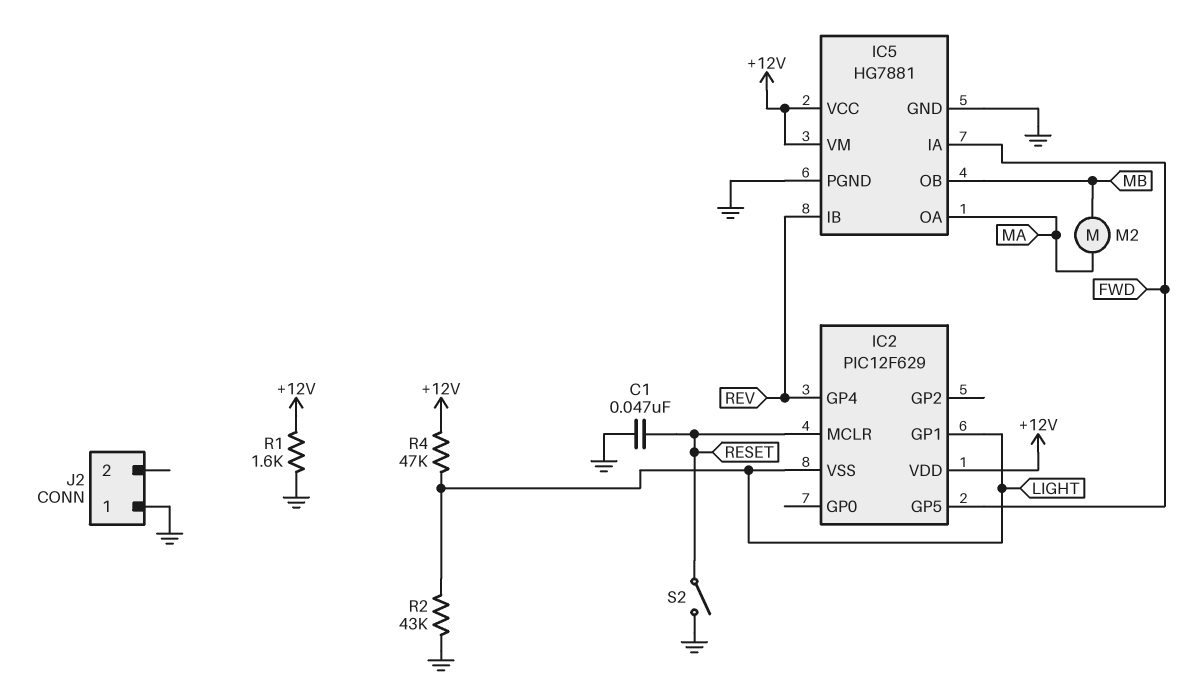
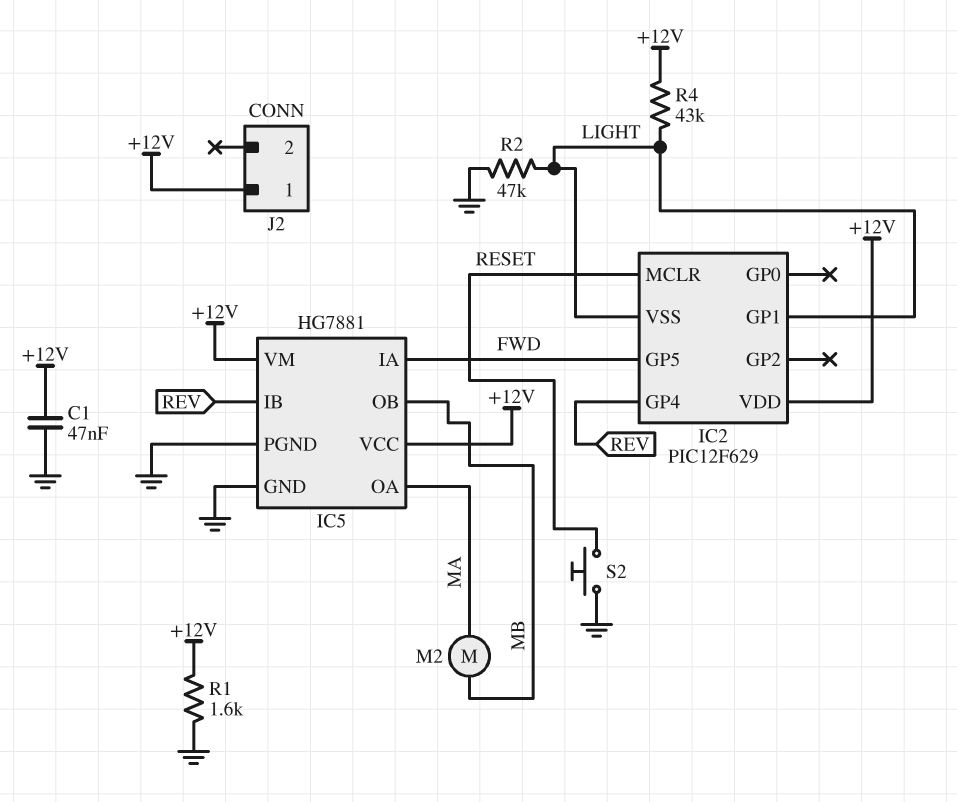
C1: 47nF (GND, RESET) -> 47nF (+12V, GND)
J2 pin 1: GND -> +12V
R2: 43k (GND, LIGHT) -> 47k (GND, LIGHT)
R4: 47k (+12V, LIGHT) -> 43k (+12V, LIGHT)
S2: switch (GND, RESET) -> button (GND, RESET)

